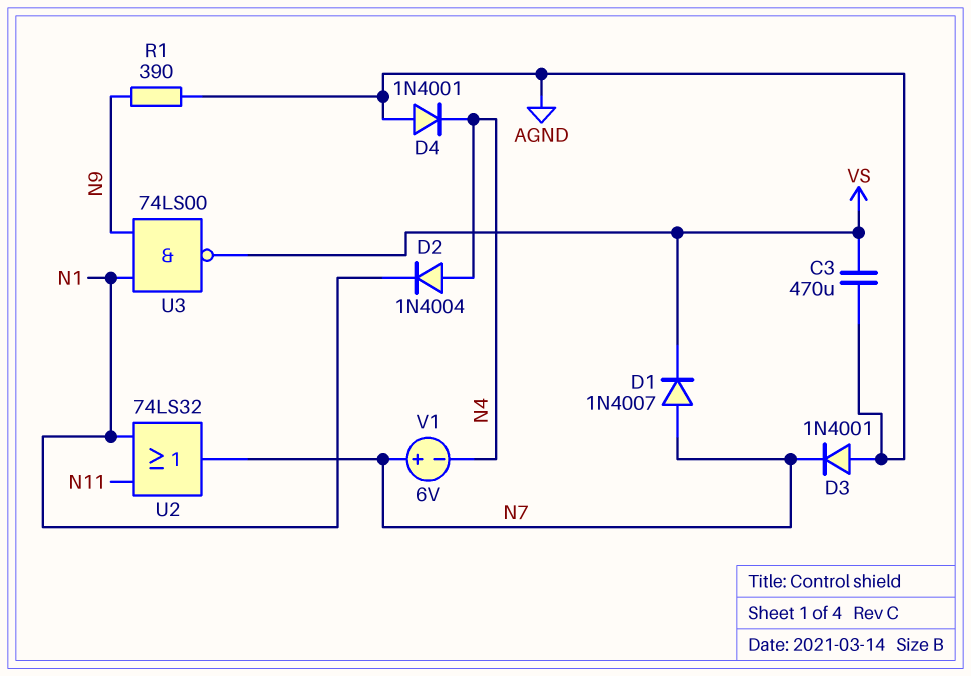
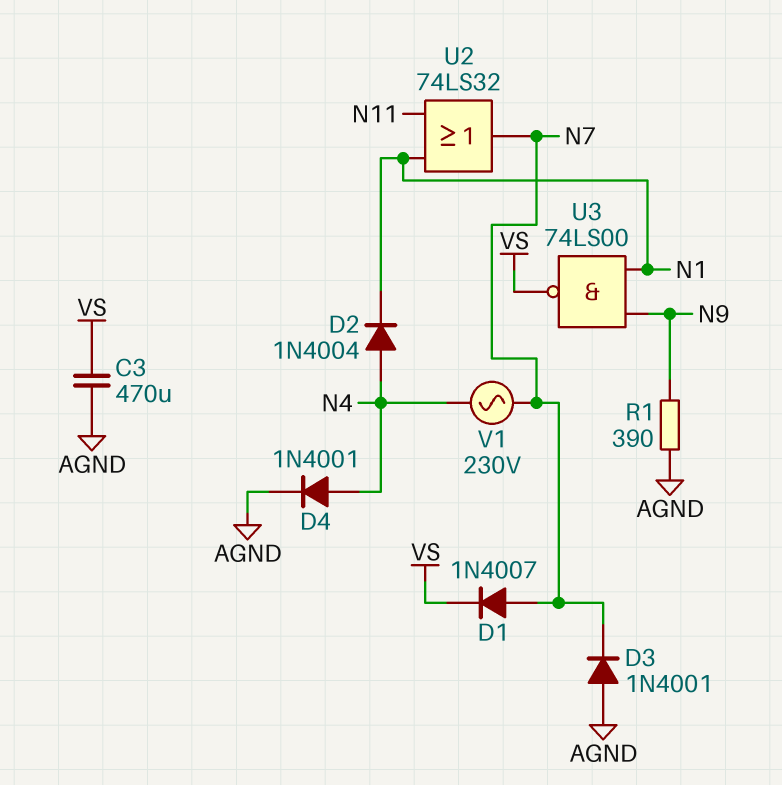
D4: diode 1N4001 (A AGND, K N4) -> diode 1N4001 (A N4, K AGND)
V1: 6V (plus N7, minus N4) -> AC 230V (N4, N7)

